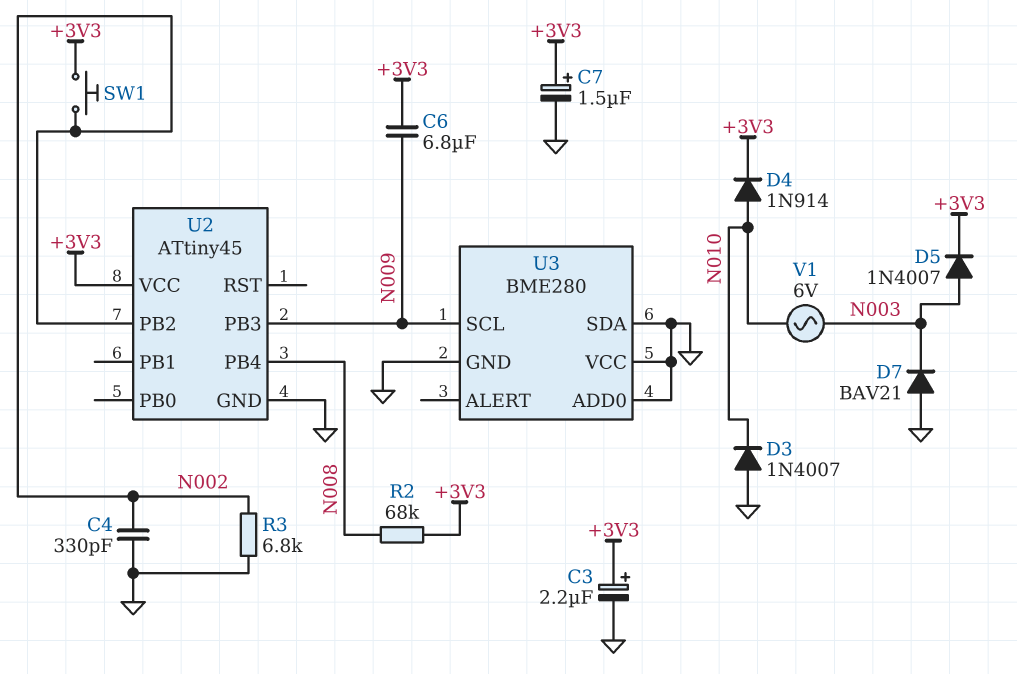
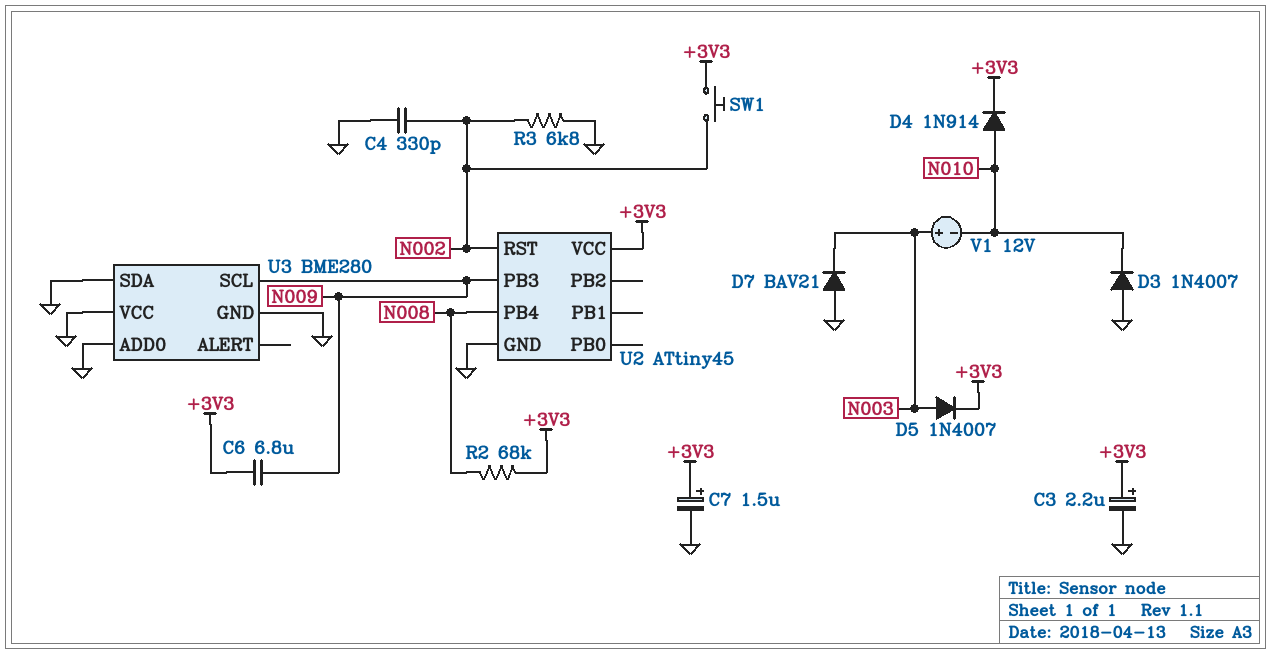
U2 pin PB2: N002 -> none
U2 pin RST: none -> N002
V1: AC 6V (N003, N010) -> 12V (plus N003, minus N010)

